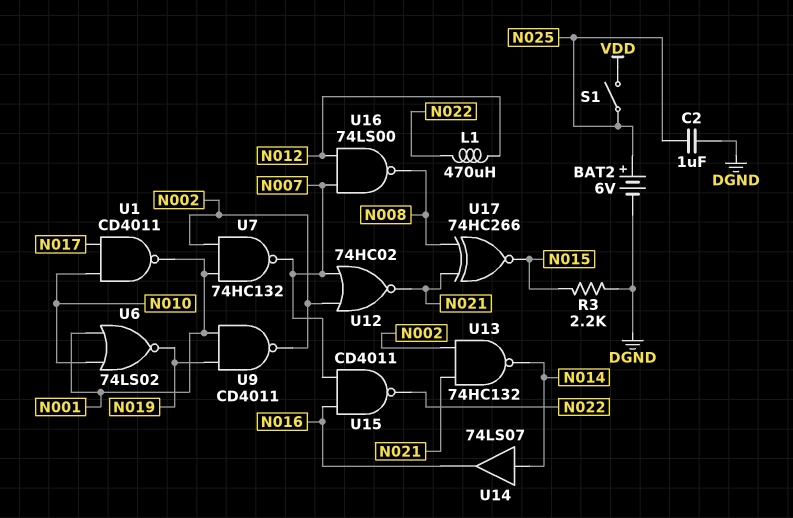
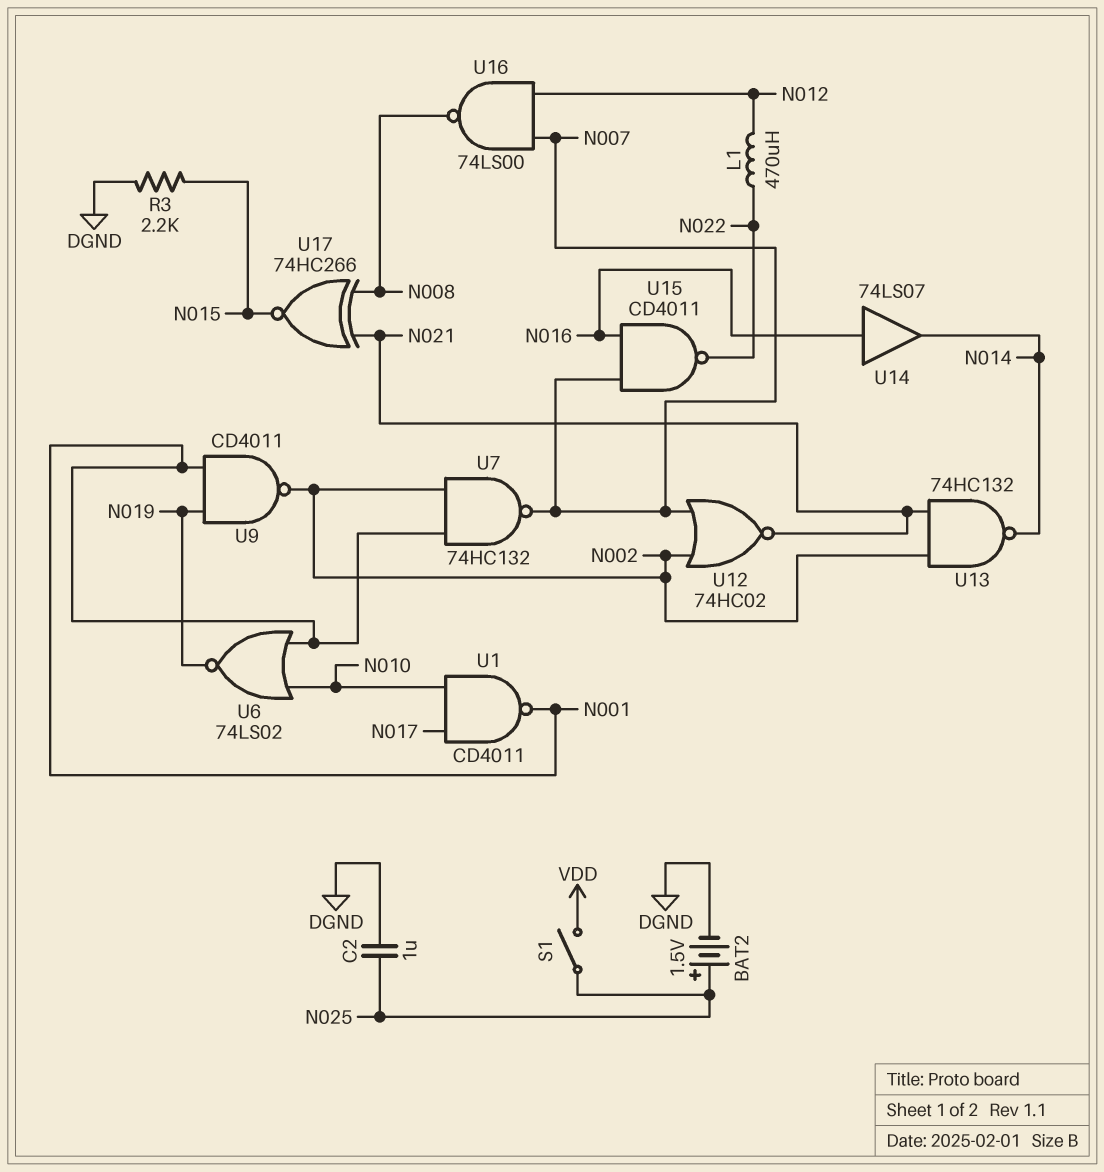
BAT2: 6V (plus N025, minus DGND) -> 1.5V (plus N025, minus DGND)
U14: buffer 74LS07 (in N014, out N016) -> buffer 74LS07 (in N016, out N014)

